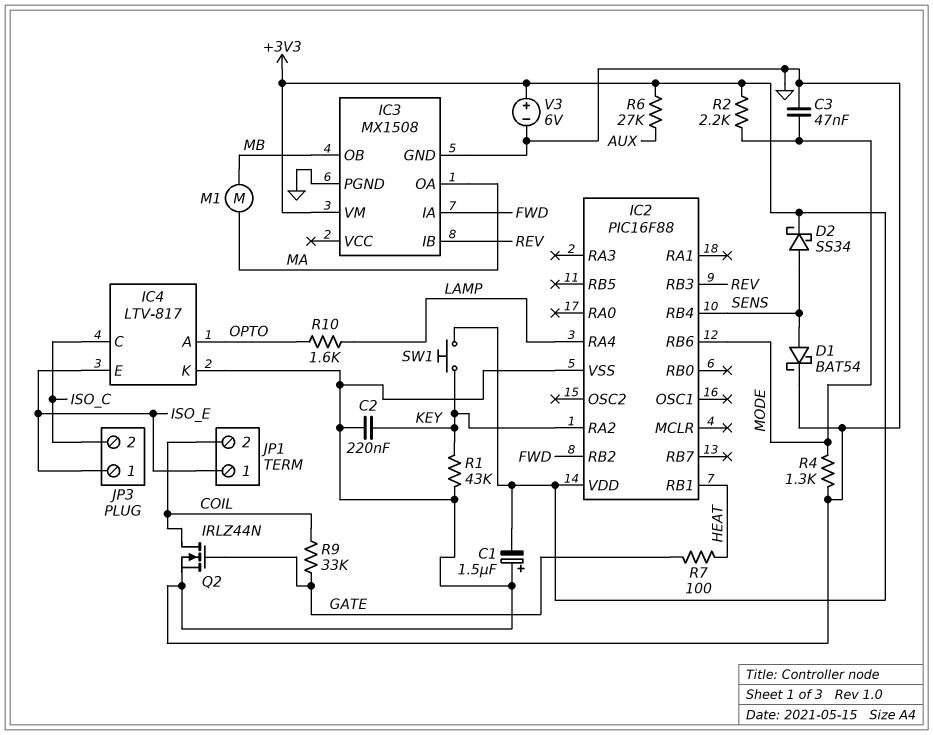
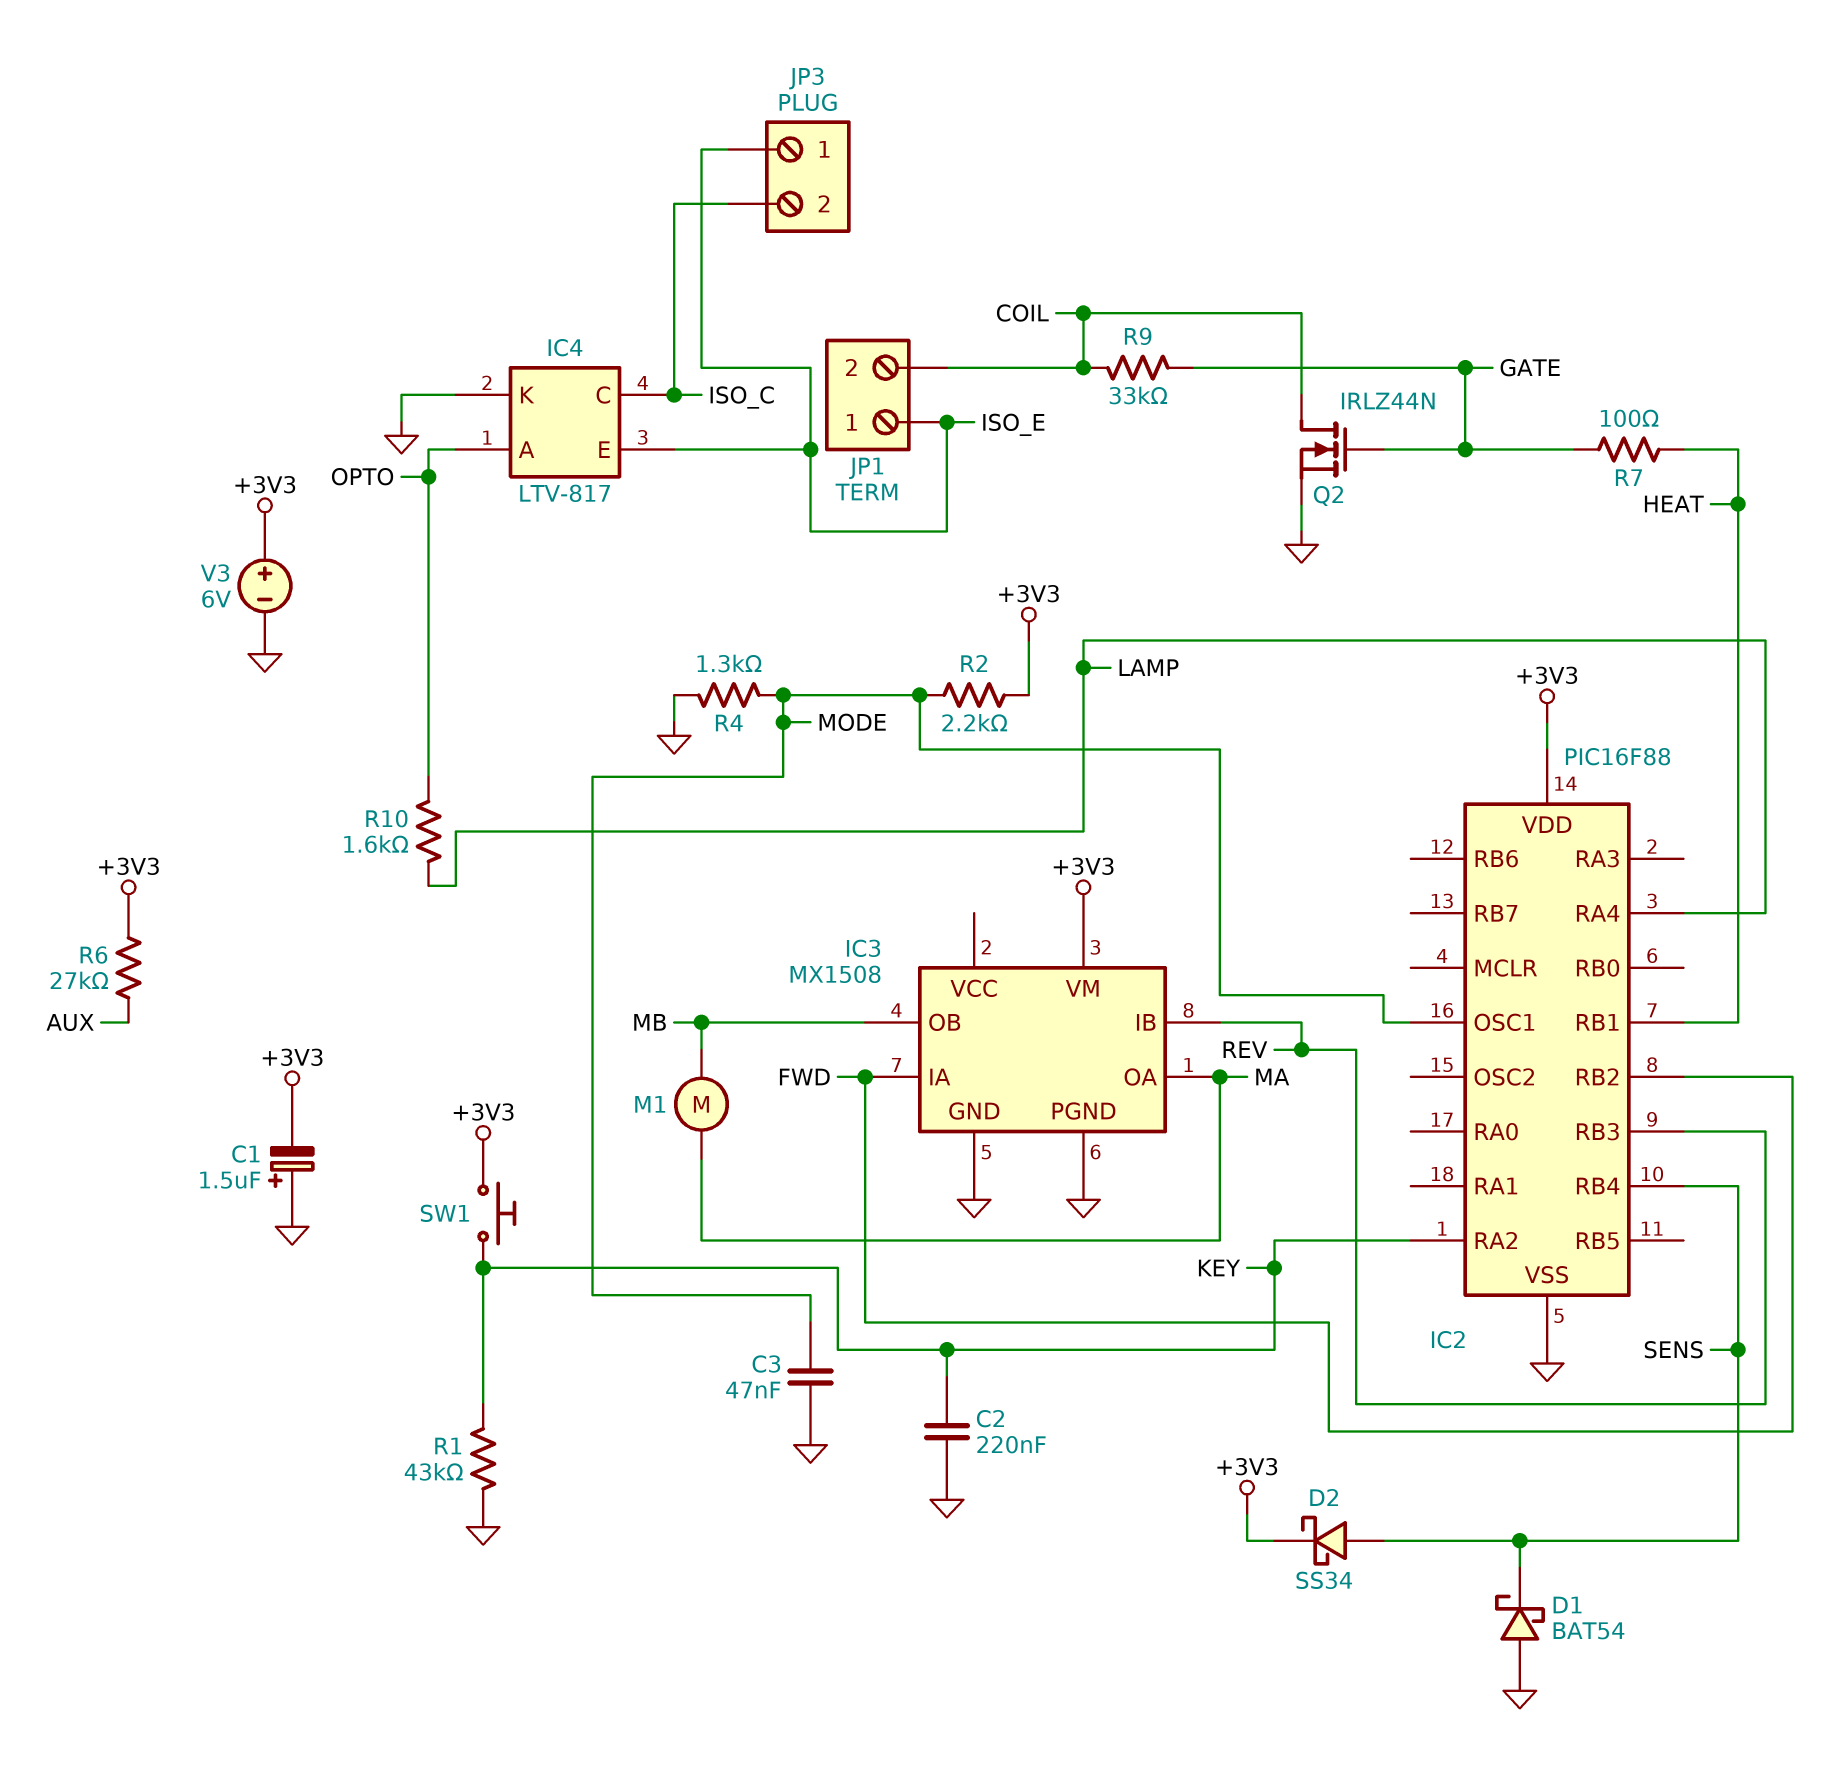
D1: schottky BAT54 (A SENS, K GND) -> schottky BAT54 (A GND, K SENS)
IC2 pin OSC1: none -> MODE
IC2 pin RB6: MODE -> none

